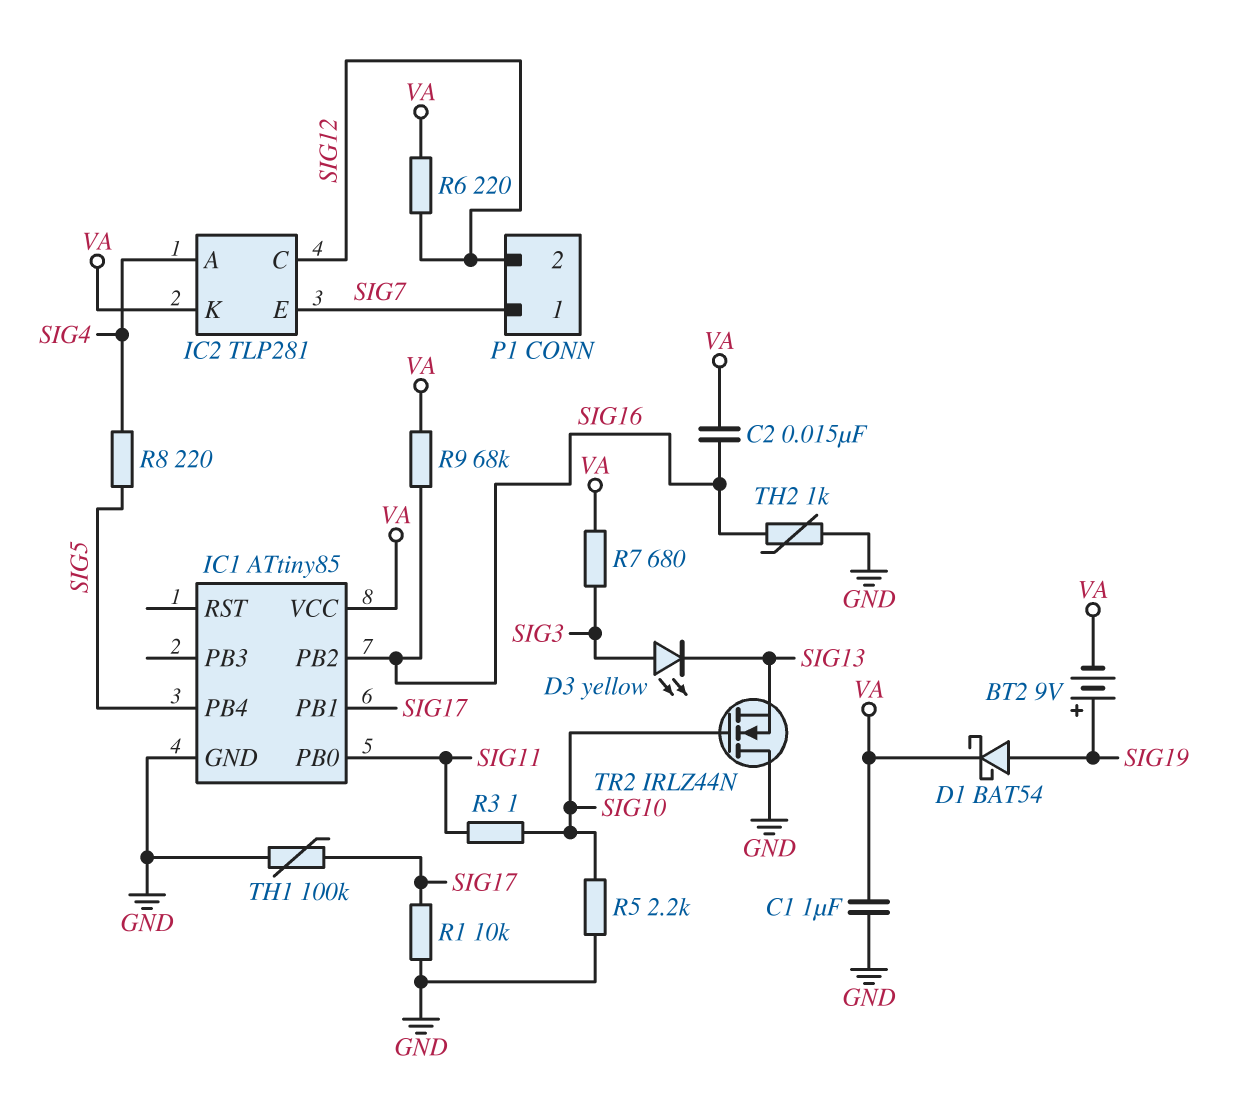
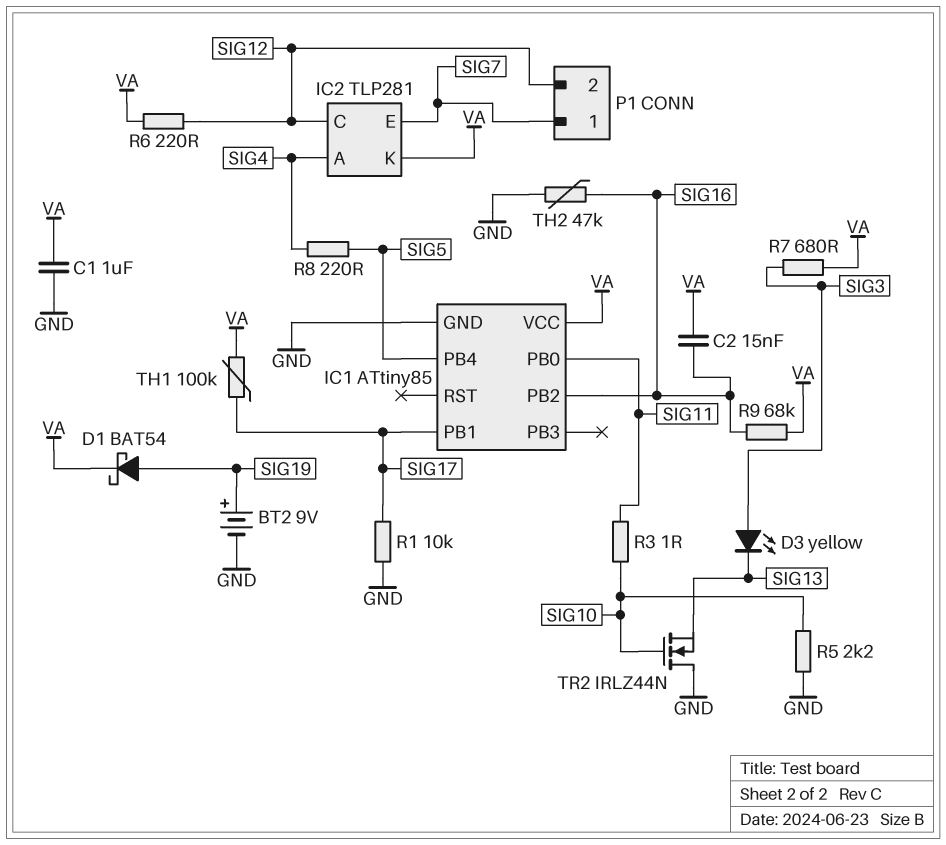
BT2: 9V (plus SIG19, minus VA) -> 9V (plus SIG19, minus GND)
TH1: 100k (GND, SIG17) -> 100k (SIG17, VA)
TH2: 1k (GND, SIG16) -> 47k (GND, SIG16)

